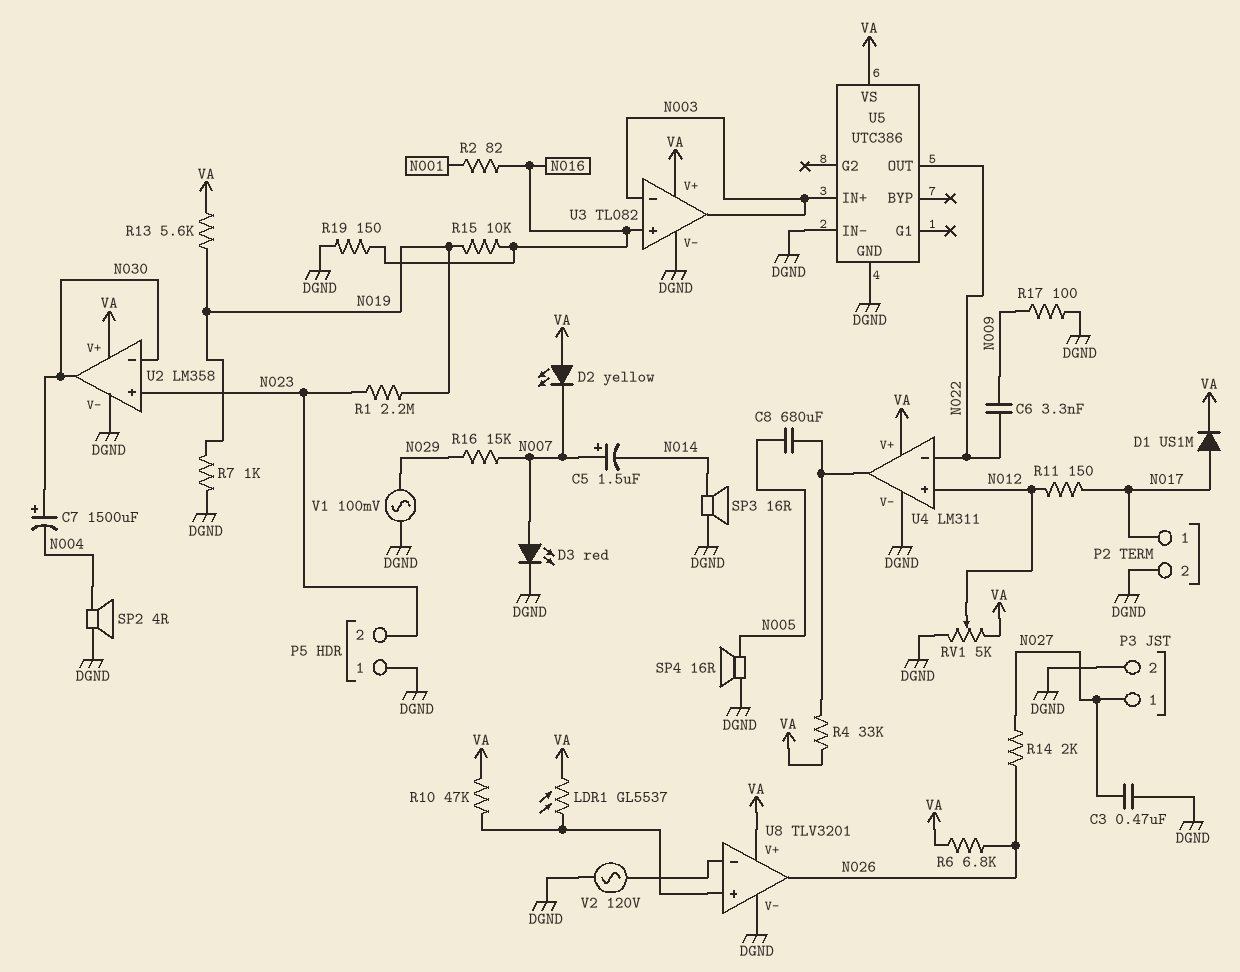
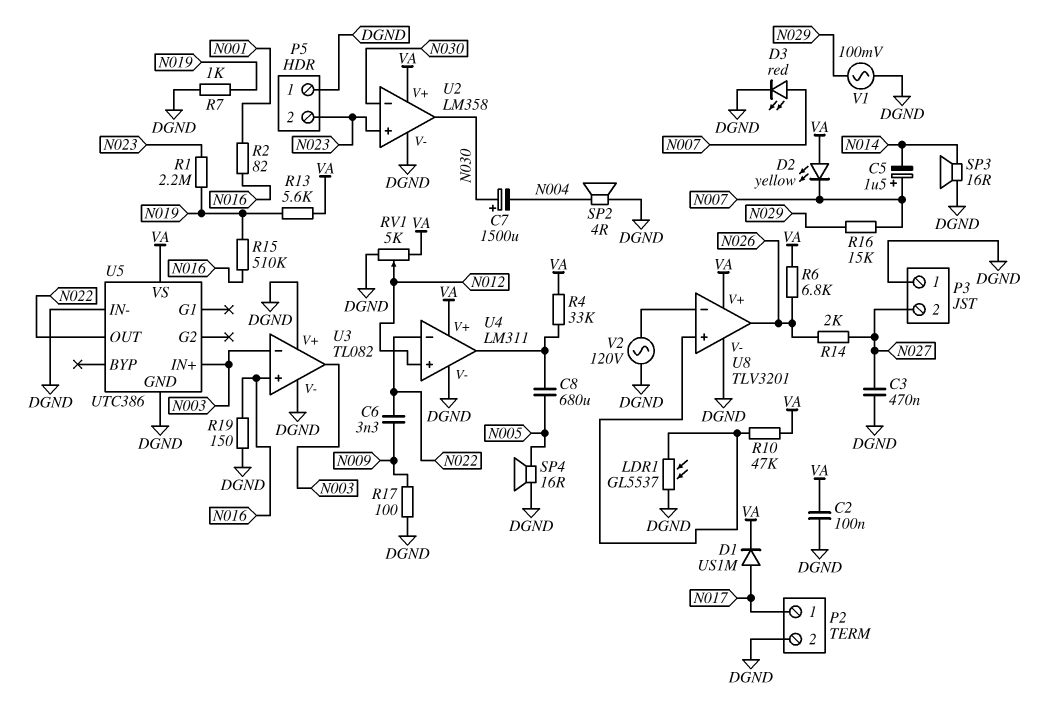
C2: none -> 100nF (DGND, VA)
LDR1: GL5537 (U8/in+, VA) -> GL5537 (DGND, U8/in+)
P3 pin 1: N027 -> DGND
P3 pin 2: DGND -> N027
R11: 150 (N012, N017) -> none
R15: 10k (N016, N019) -> 510k (N016, N019)
U3 pin V+: VA -> DGND

